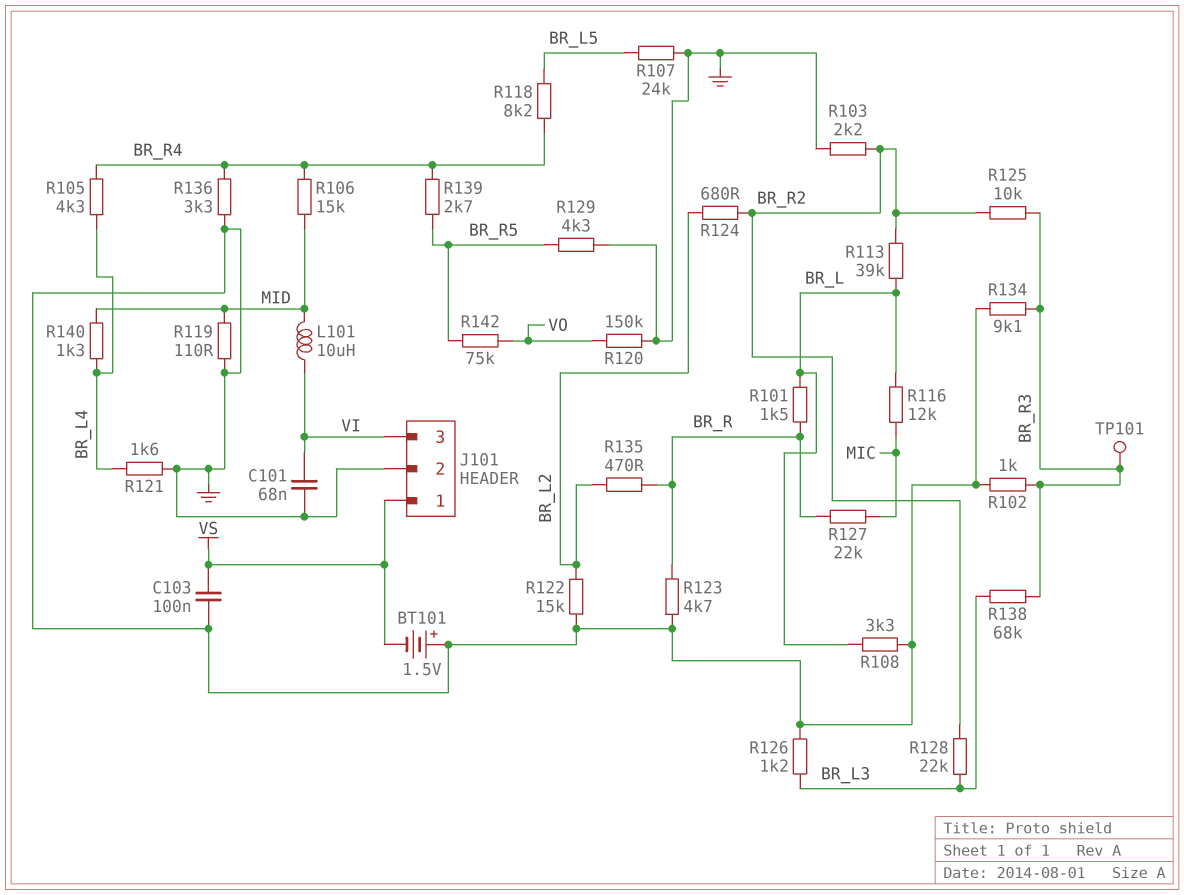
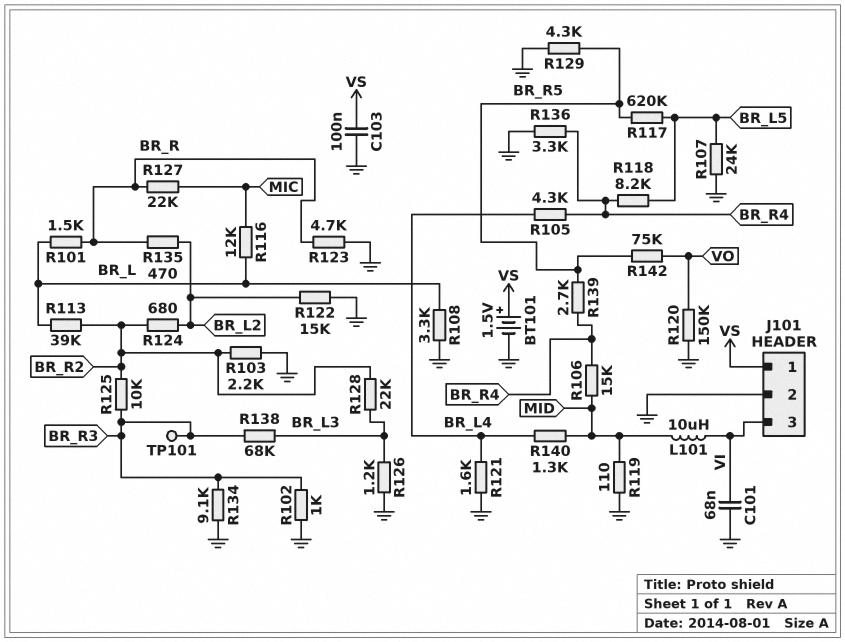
BT101: 1.5V (plus GND, minus VS) -> 1.5V (plus VS, minus GND)
R117: none -> 620k (BR_L5, BR_R5)

